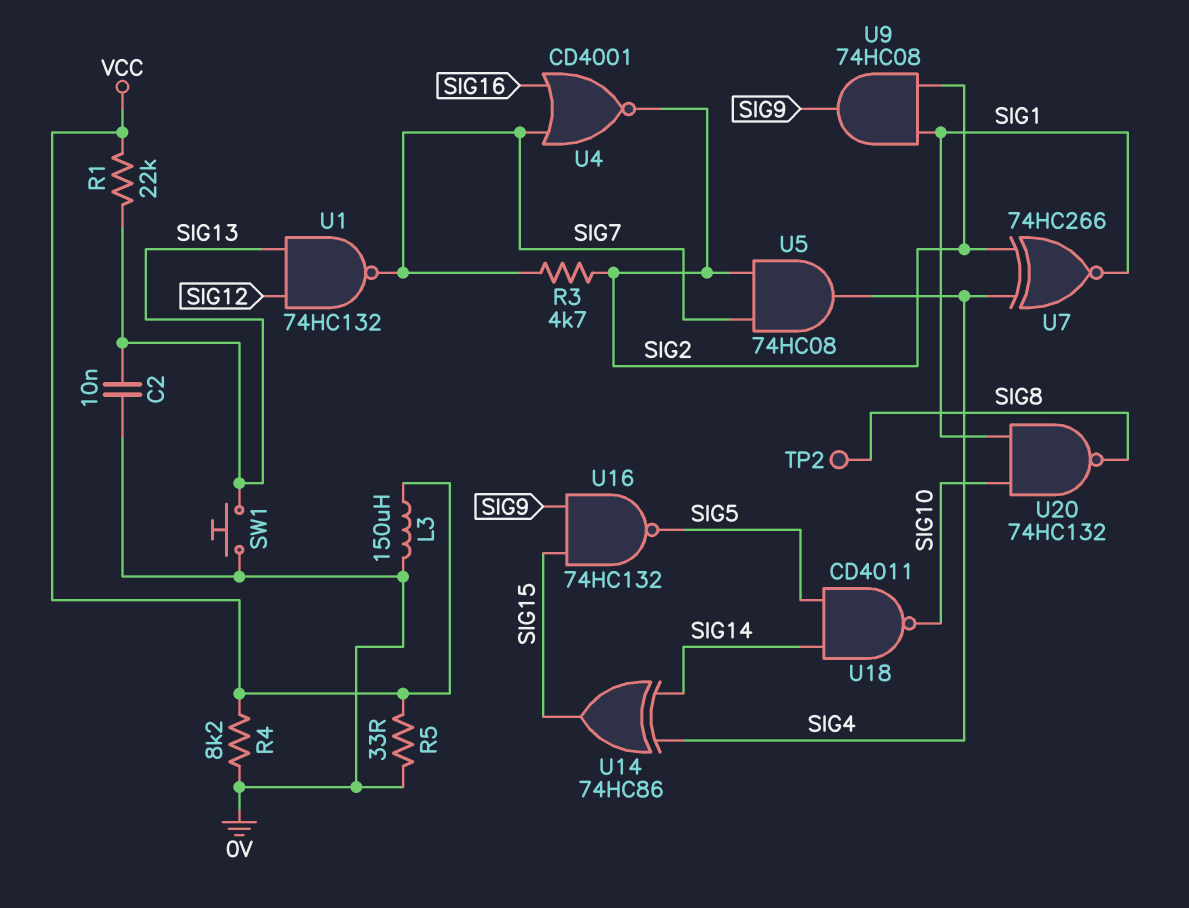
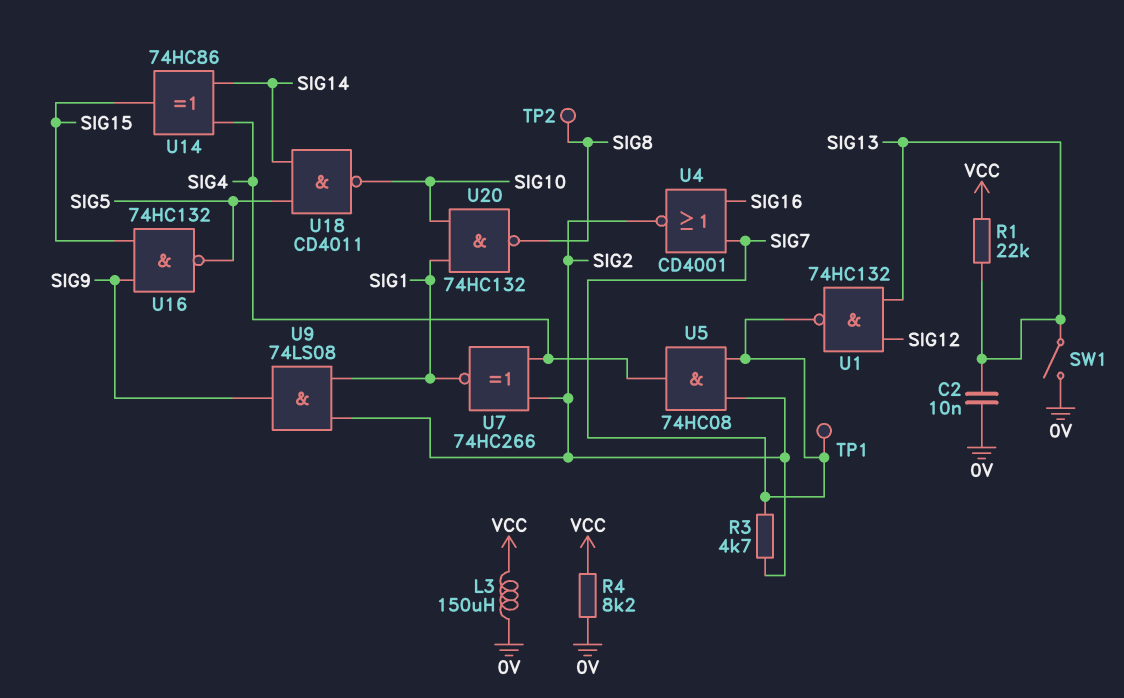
R5: 33 (0V, VCC) -> none
SW1: button (0V, SIG13) -> switch (0V, SIG13)
TP1: none -> test point (SIG7)
U9: AND 74HC08 (in SIG1, in SIG2, out SIG9) -> AND 74LS08 (in SIG1, in SIG2, out SIG9)

